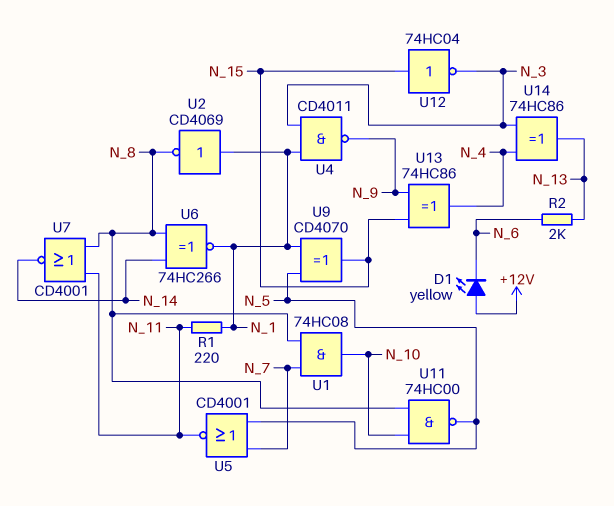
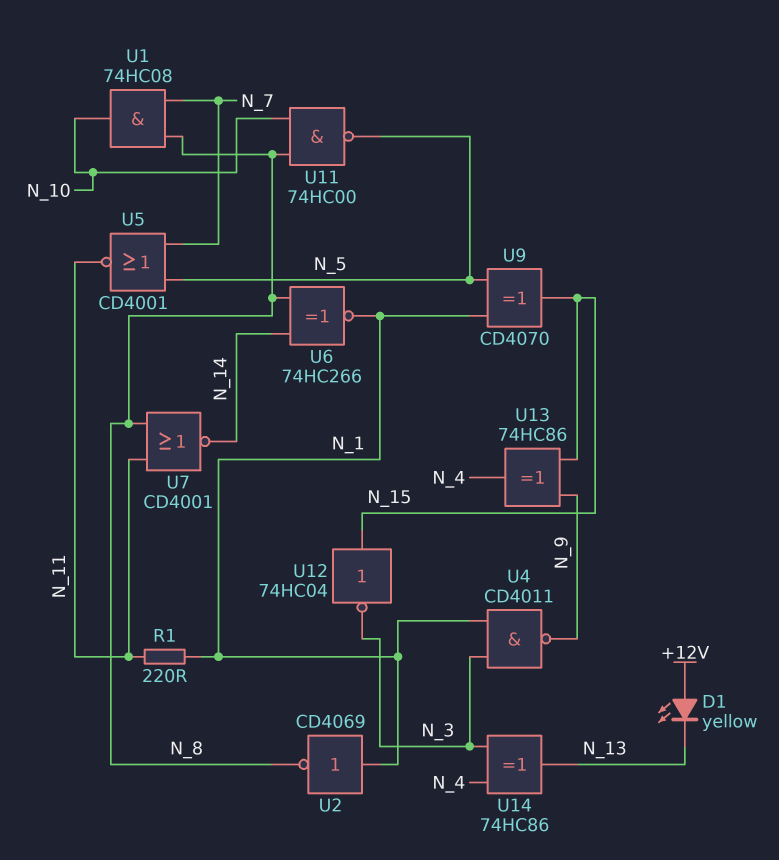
D1: LED yellow (A +12V, K N_6) -> LED yellow (A +12V, K N_13)
R2: 2k (N_6, N_13) -> none

